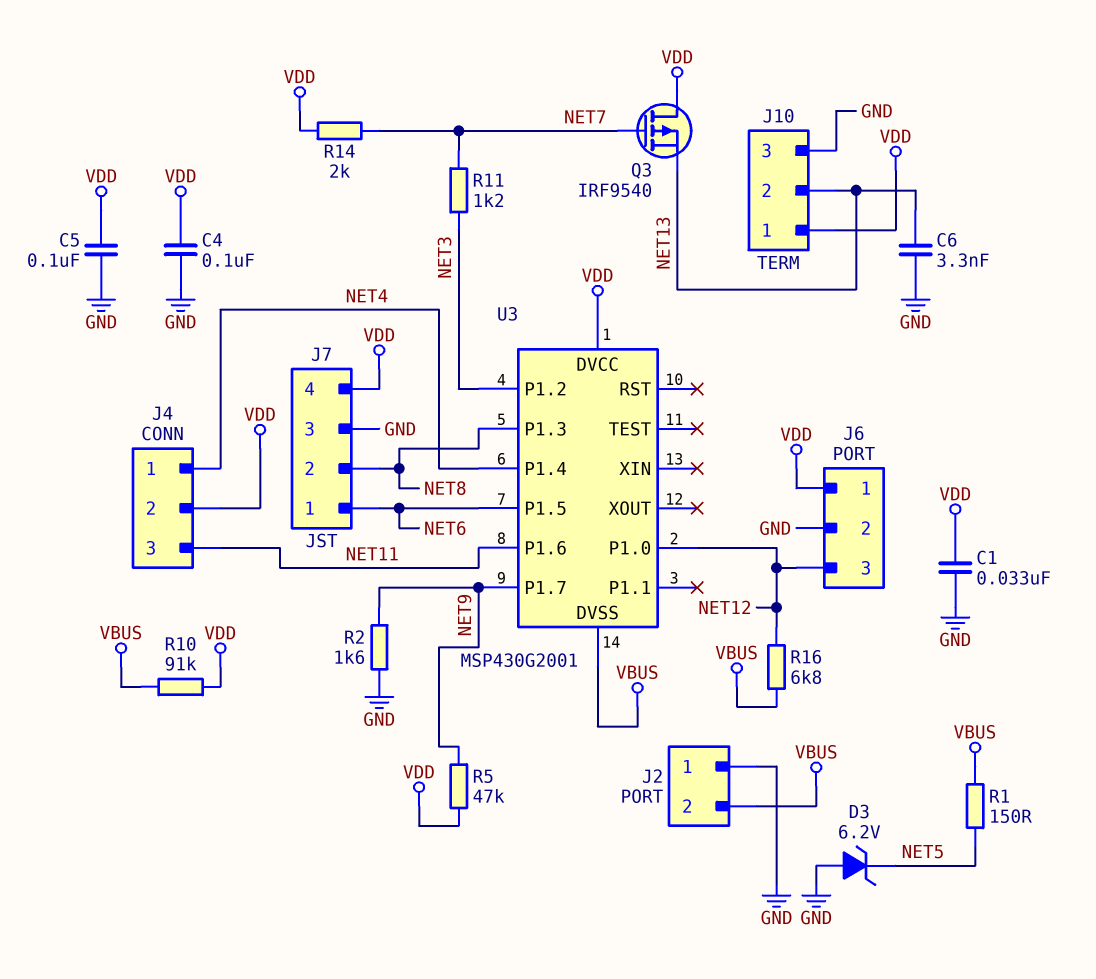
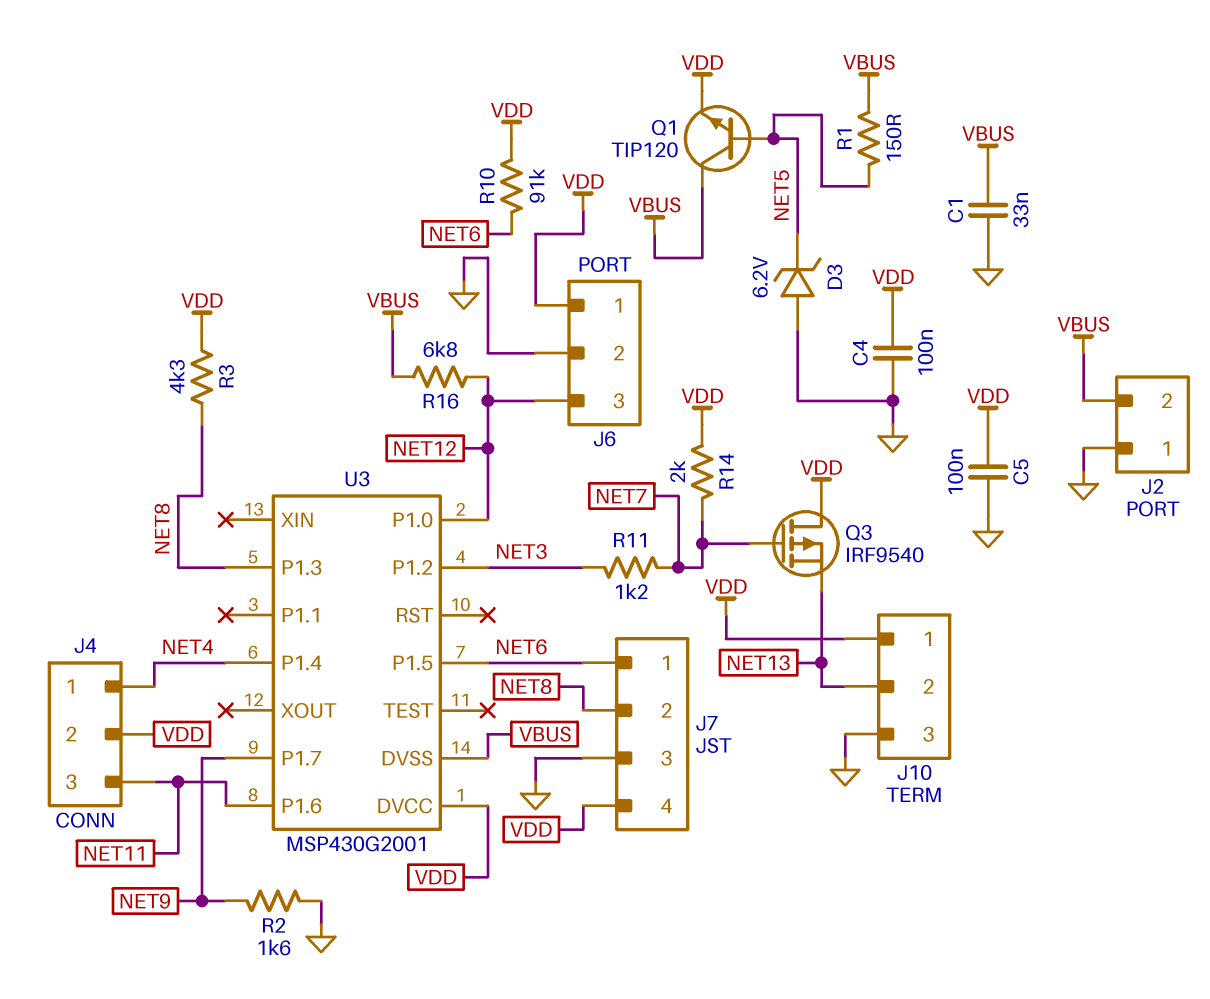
C1: 33nF (GND, VDD) -> 33nF (GND, VBUS)
C6: 3.3nF (GND, NET13) -> none
Q1: none -> NPN TIP120 (B NET5, C VBUS, E VDD)
R3: none -> 4.3k (NET8, VDD)
R5: 47k (NET9, VDD) -> none
R10: 91k (VBUS, VDD) -> 91k (NET6, VDD)

